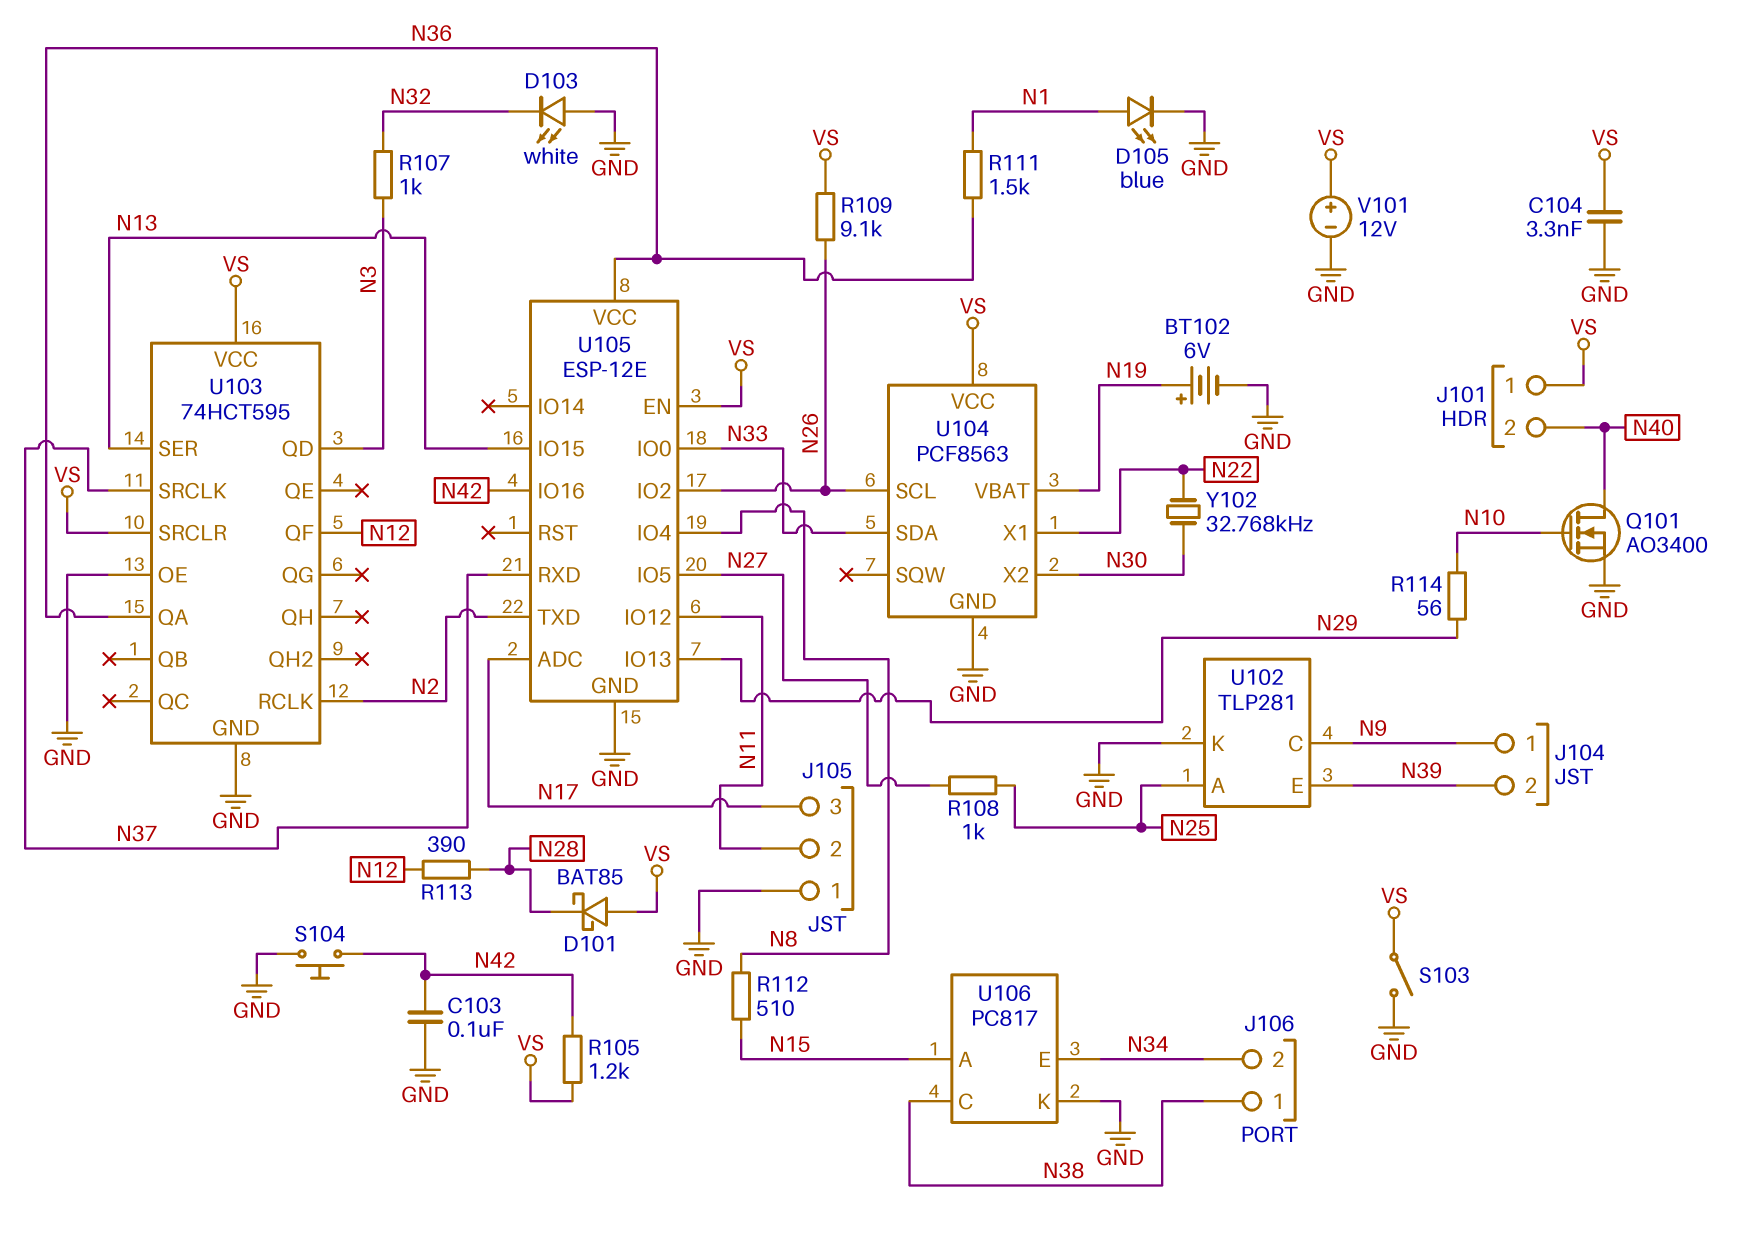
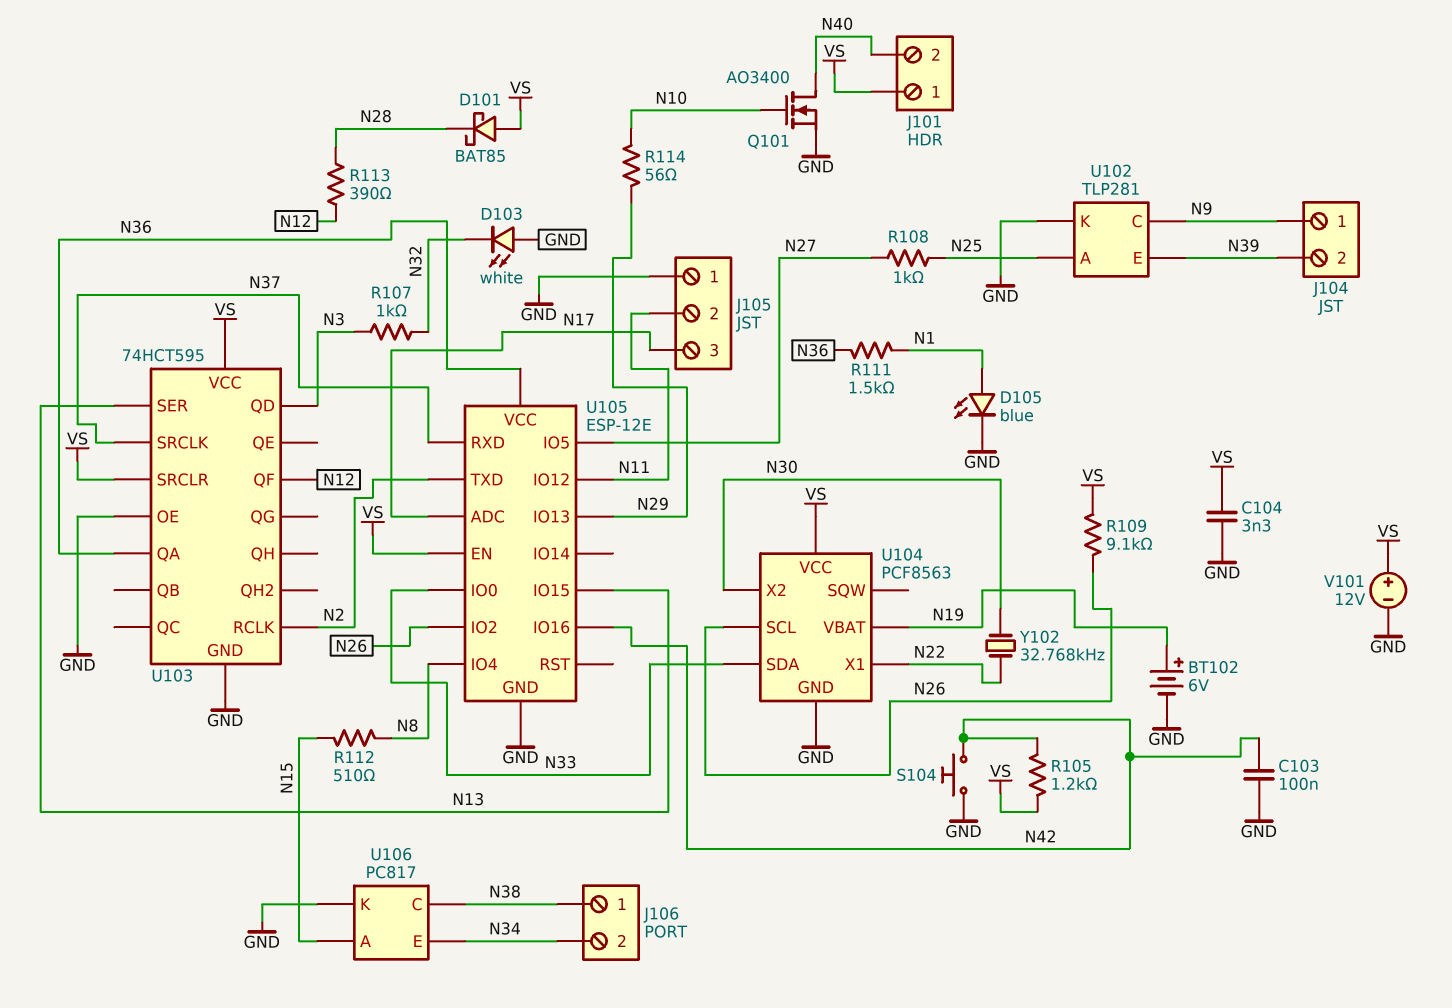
S103: switch (GND, VS) -> none

